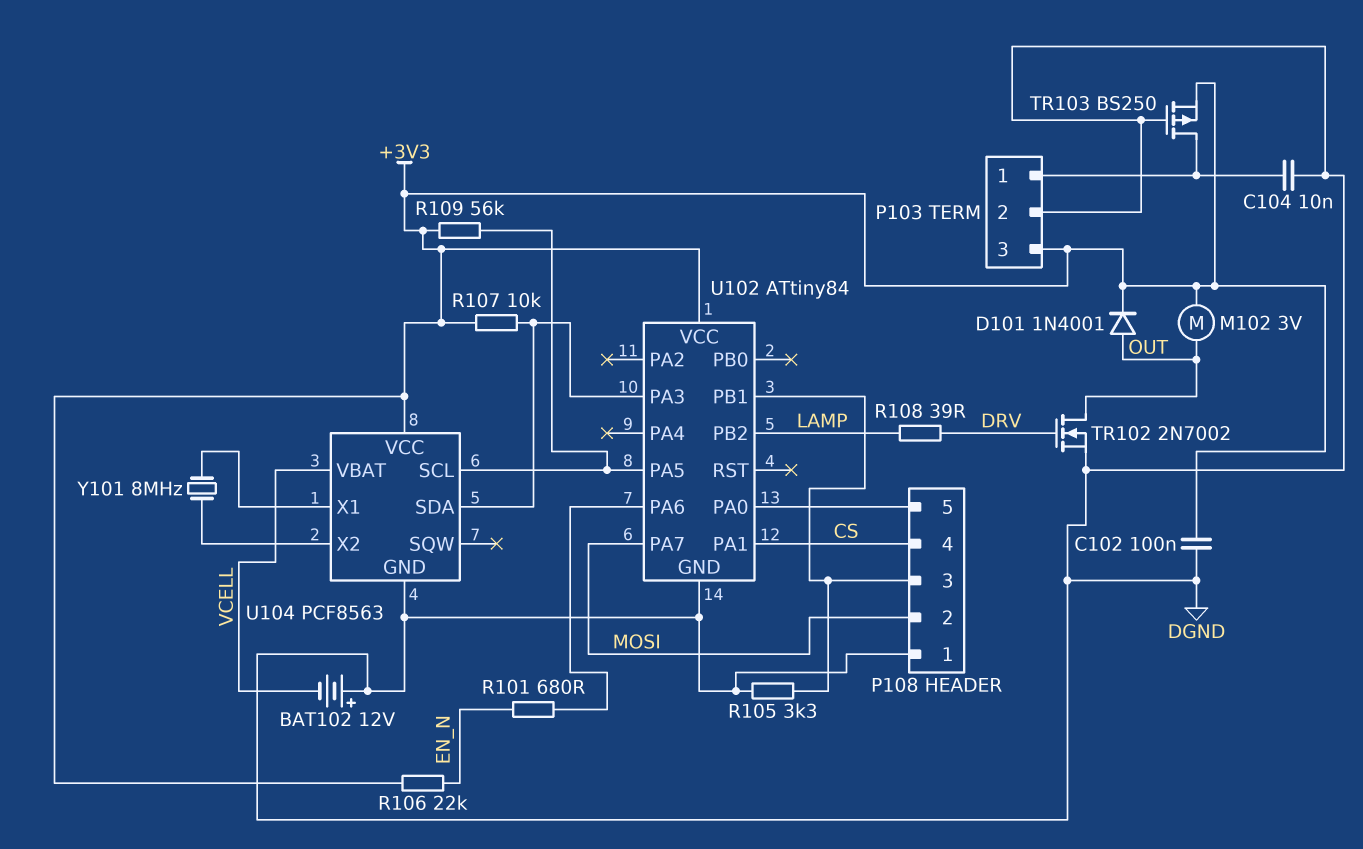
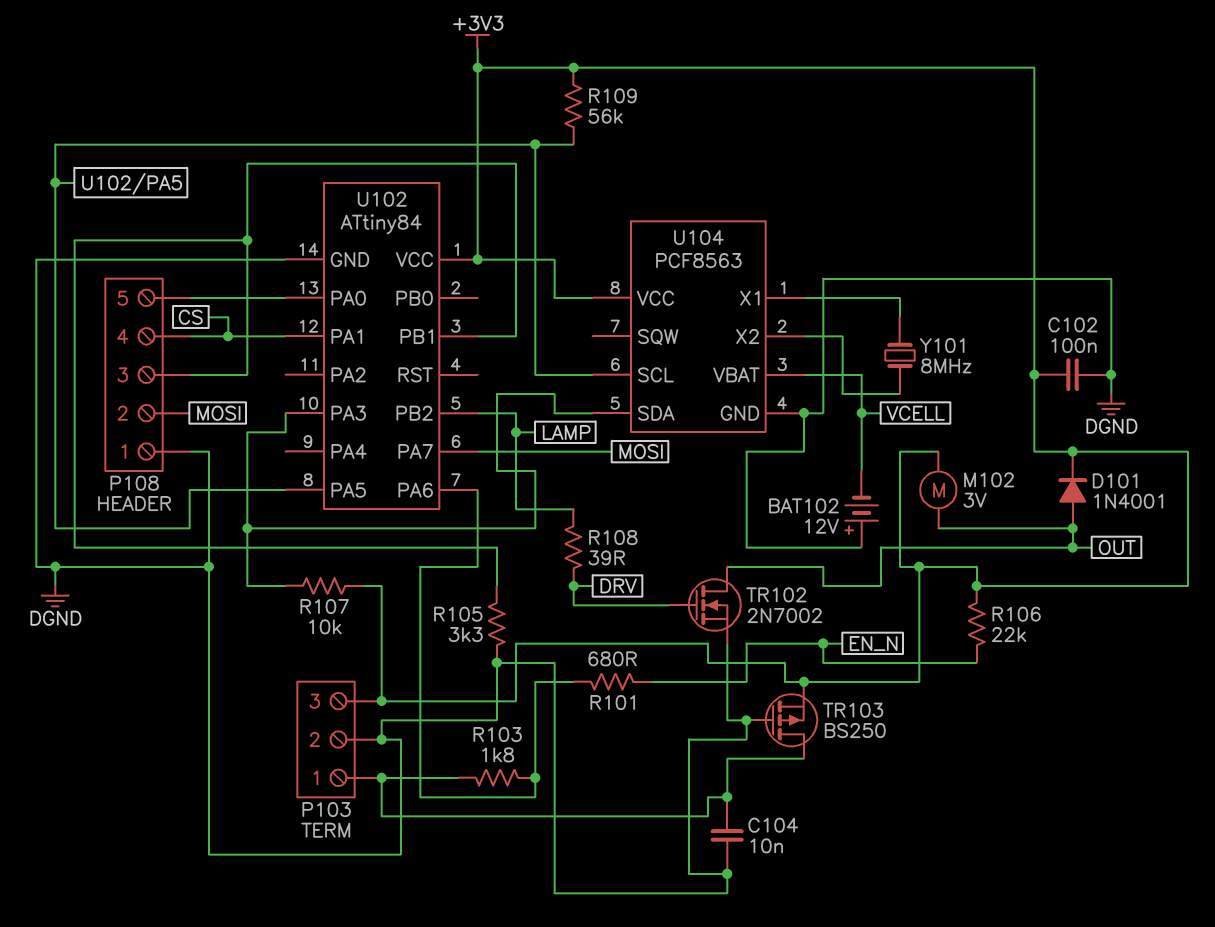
R103: none -> 1.8k (P103/1, U102/PA6)

